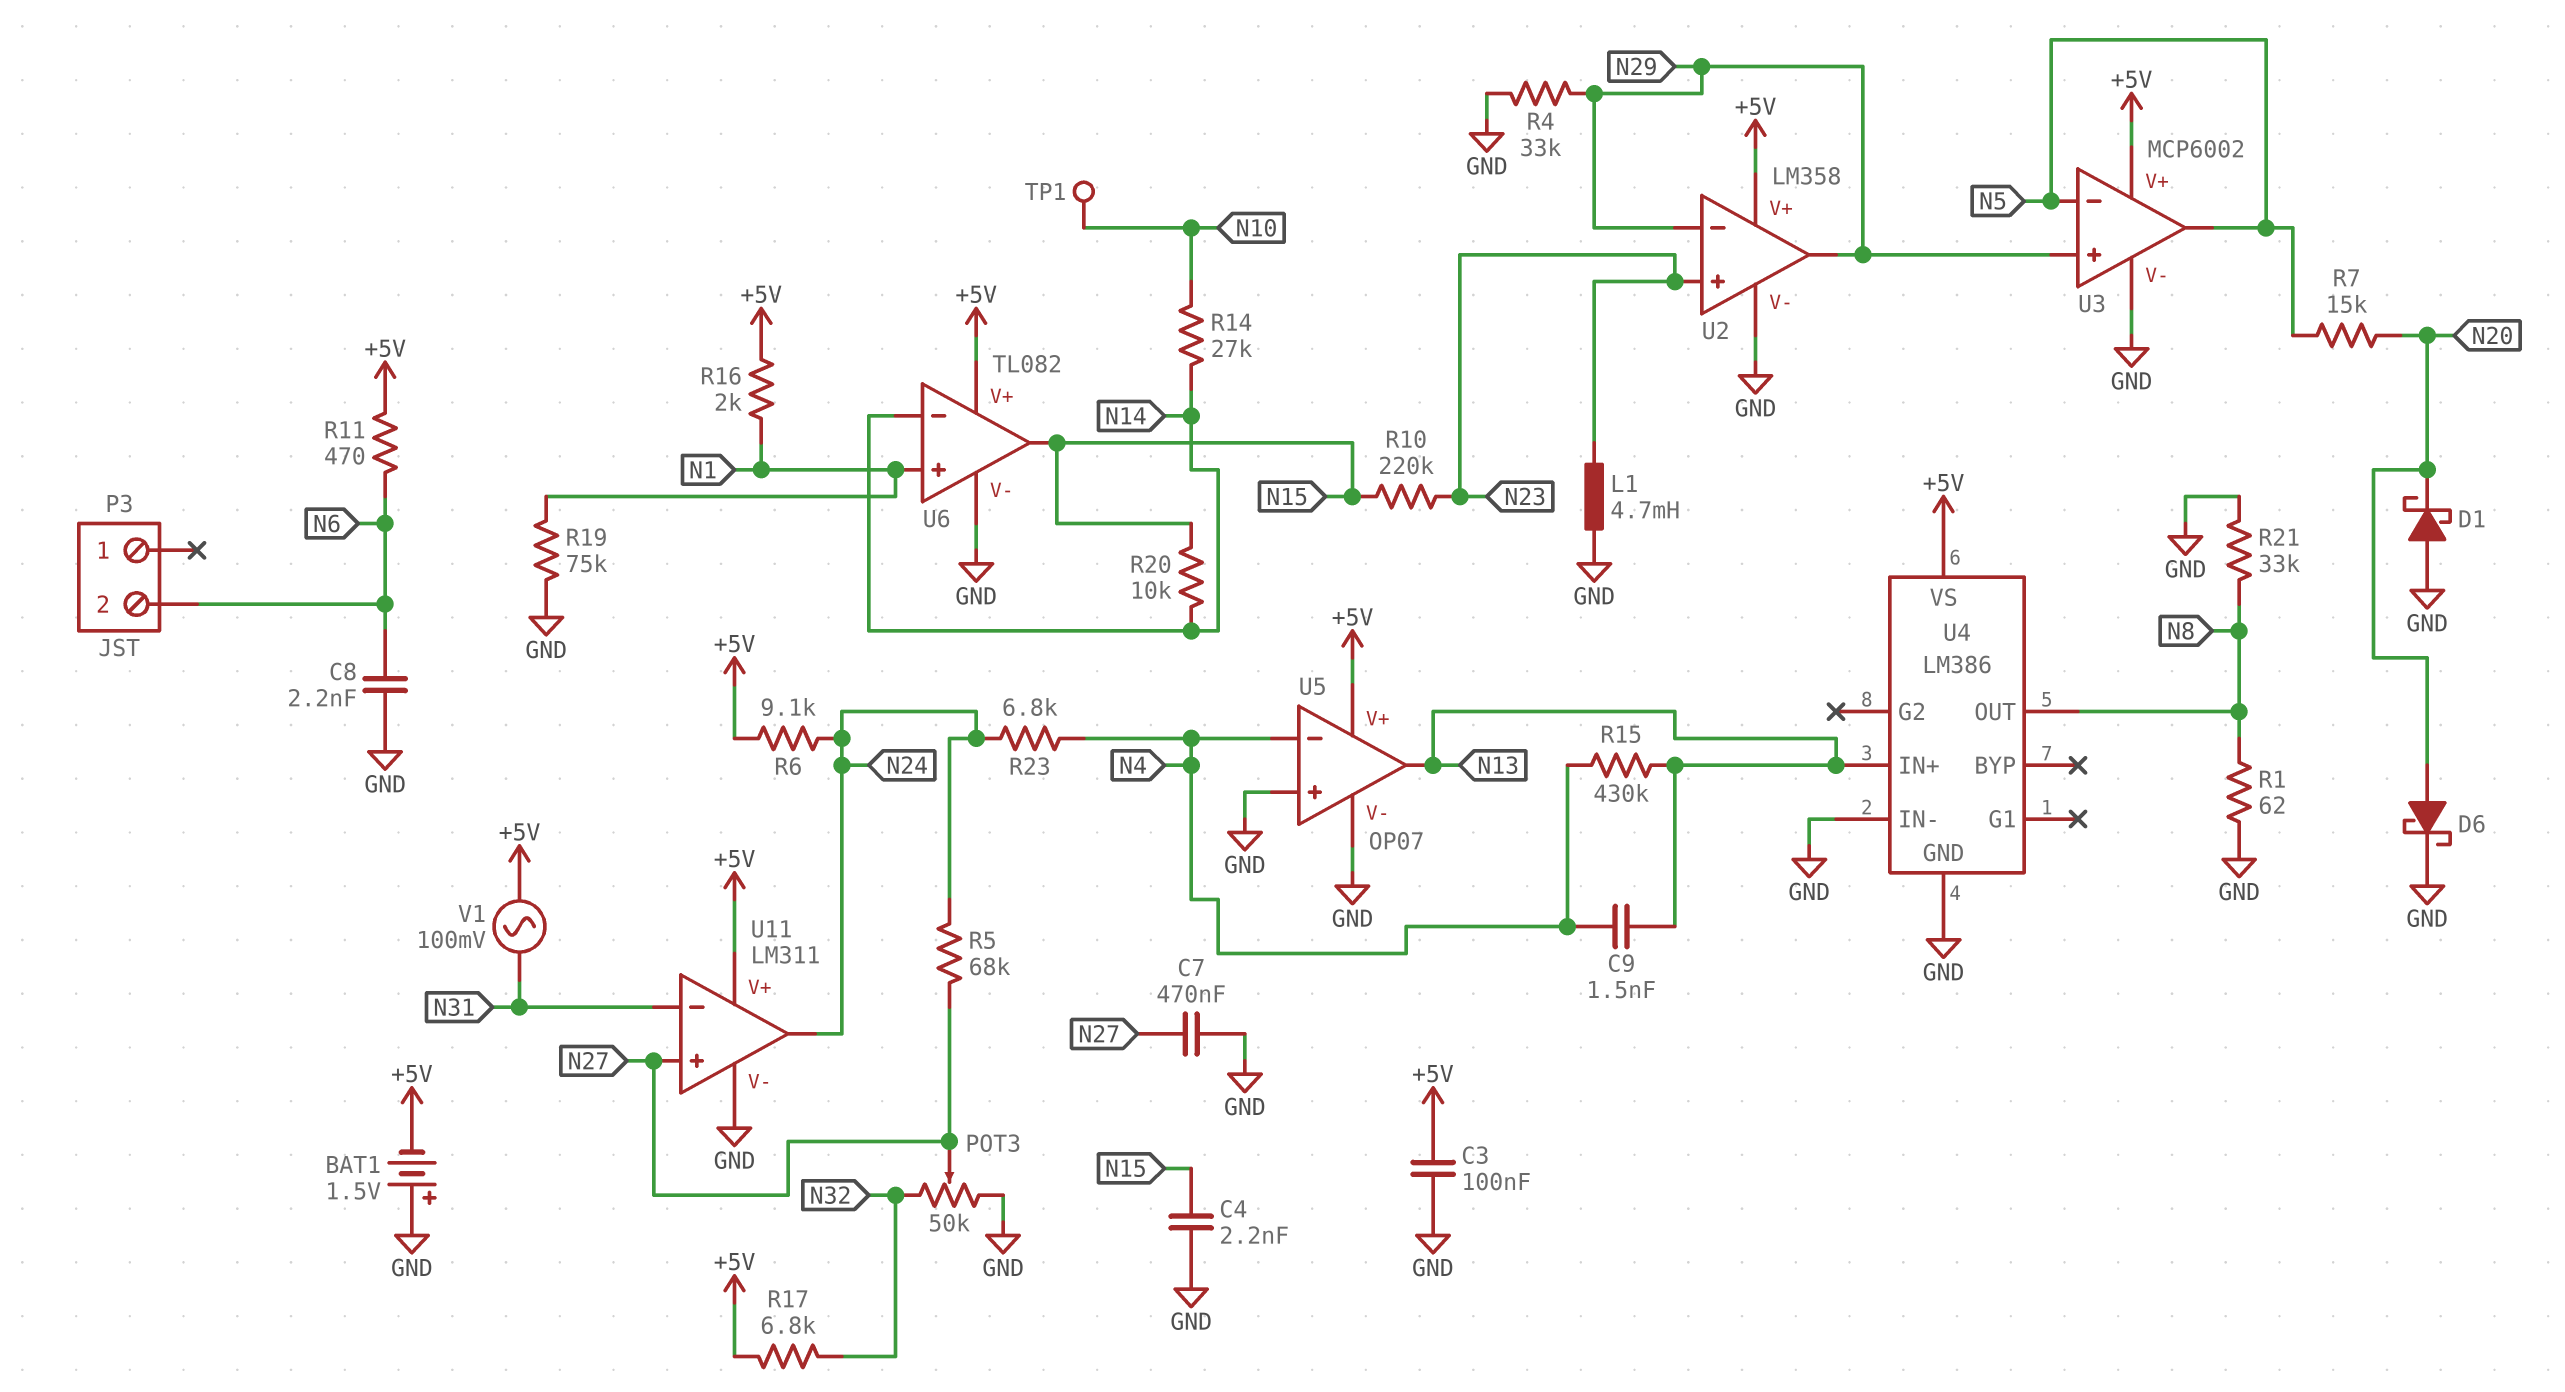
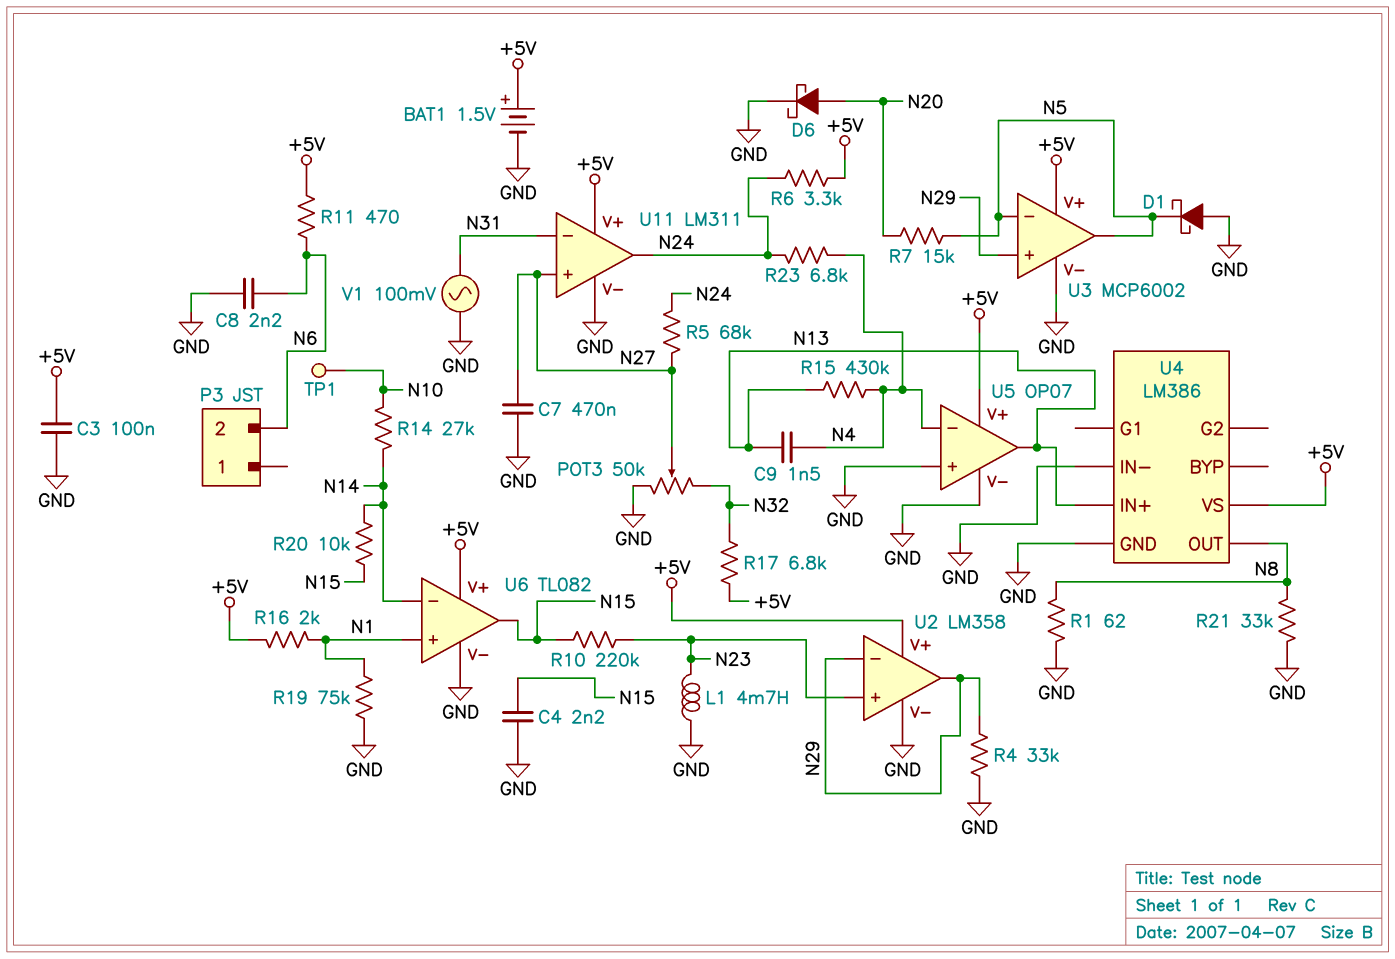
BAT1: 1.5V (plus GND, minus +5V) -> 1.5V (plus +5V, minus GND)
D1: schottky (A GND, K N20) -> schottky (A GND, K N5)
R6: 9.1k (+5V, N24) -> 3.3k (+5V, N24)
V1: AC 100mV (+5V, N31) -> AC 100mV (GND, N31)

